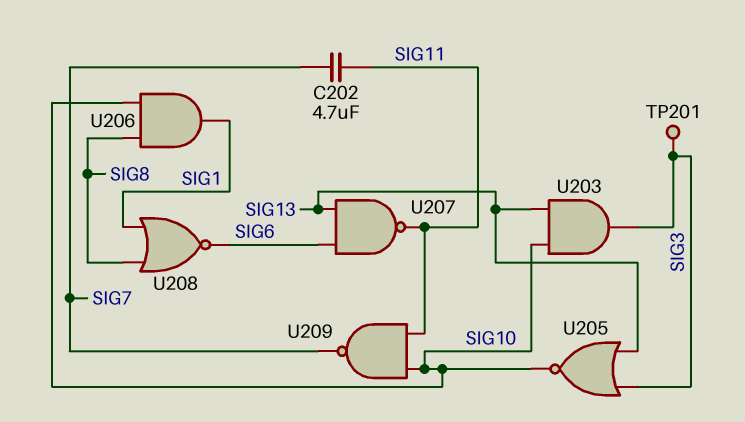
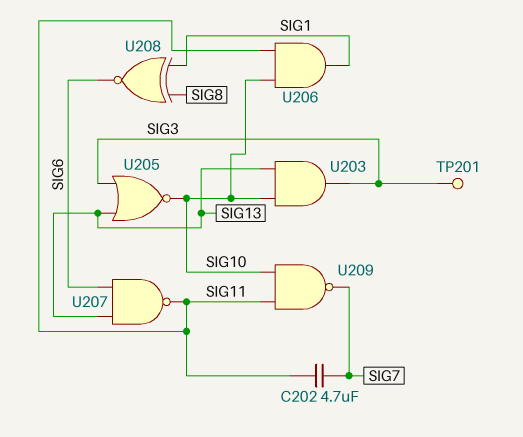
U206: AND (in SIG8, in SIG10, out SIG1) -> AND (in SIG10, in SIG11, out SIG1)
U208: NOR (in SIG1, in SIG8, out SIG6) -> XNOR (in SIG1, in SIG8, out SIG6)

